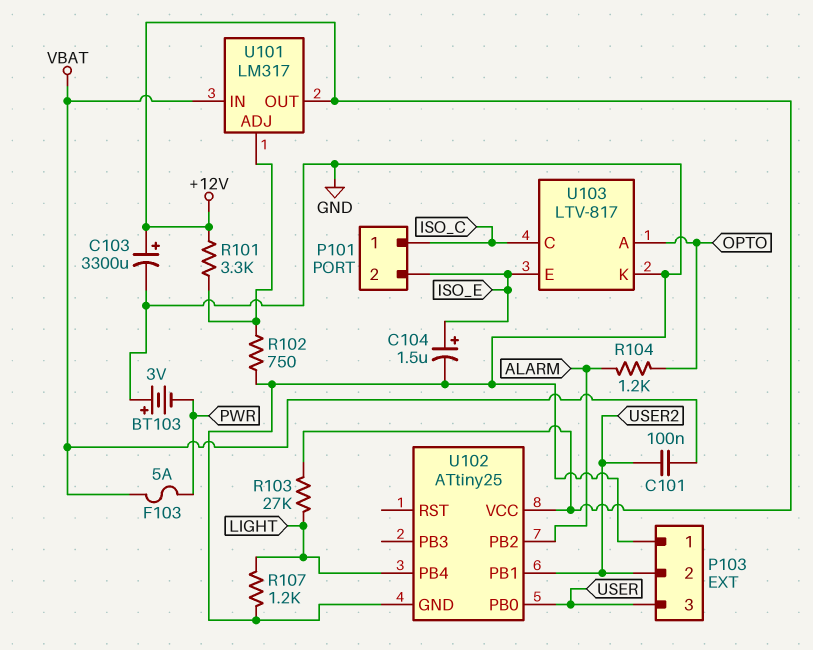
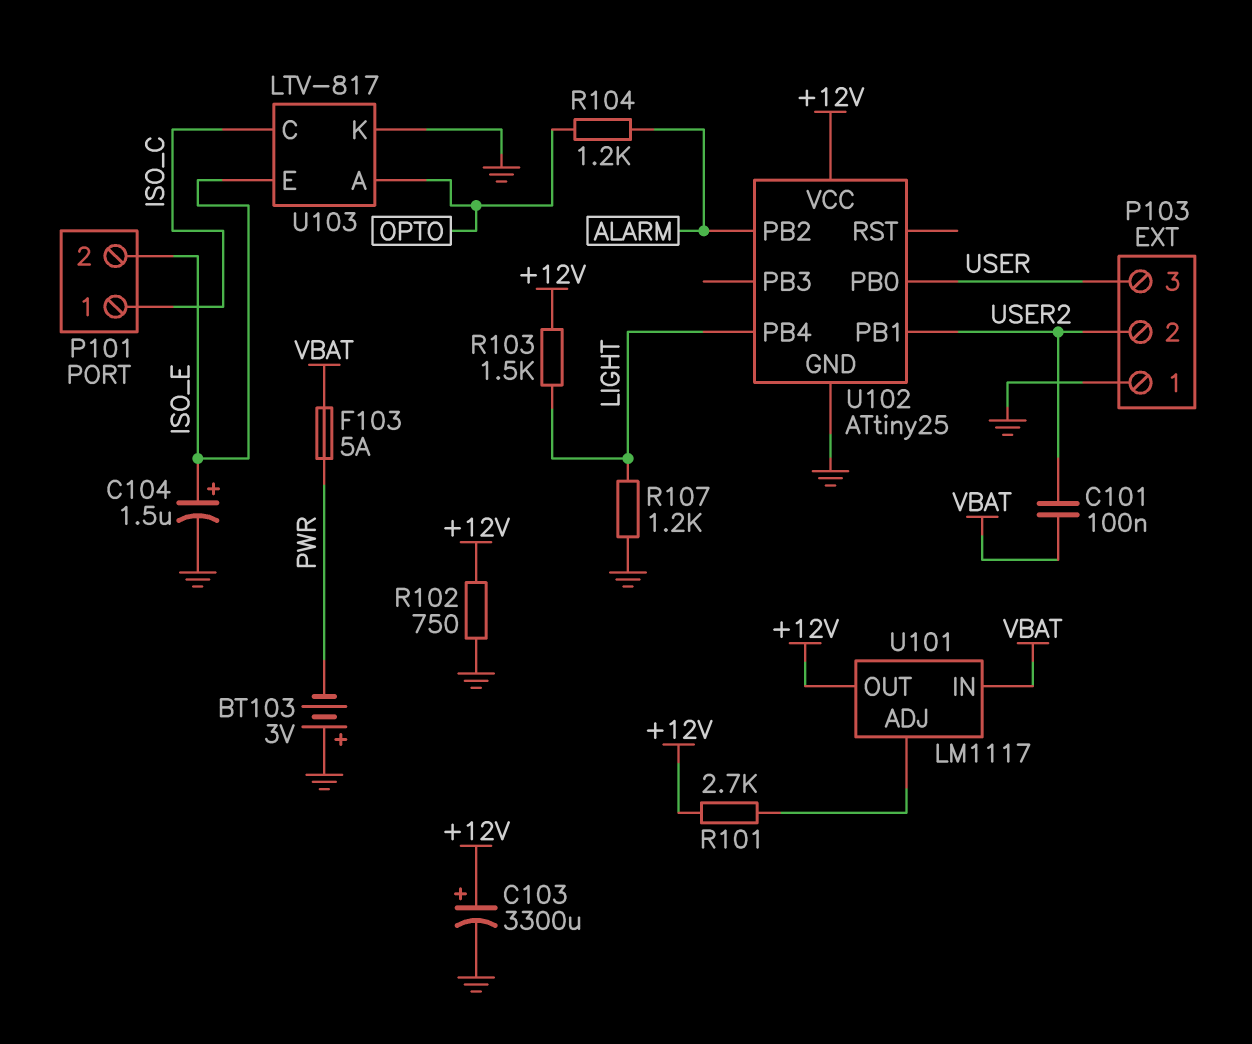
R101: 3.3k (+12V, U101/ADJ) -> 2.7k (+12V, U101/ADJ)
R102: 750 (GND, U101/ADJ) -> 750 (+12V, GND)
R103: 27k (+12V, LIGHT) -> 1.5k (+12V, LIGHT)
U101: LM317 -> LM1117

